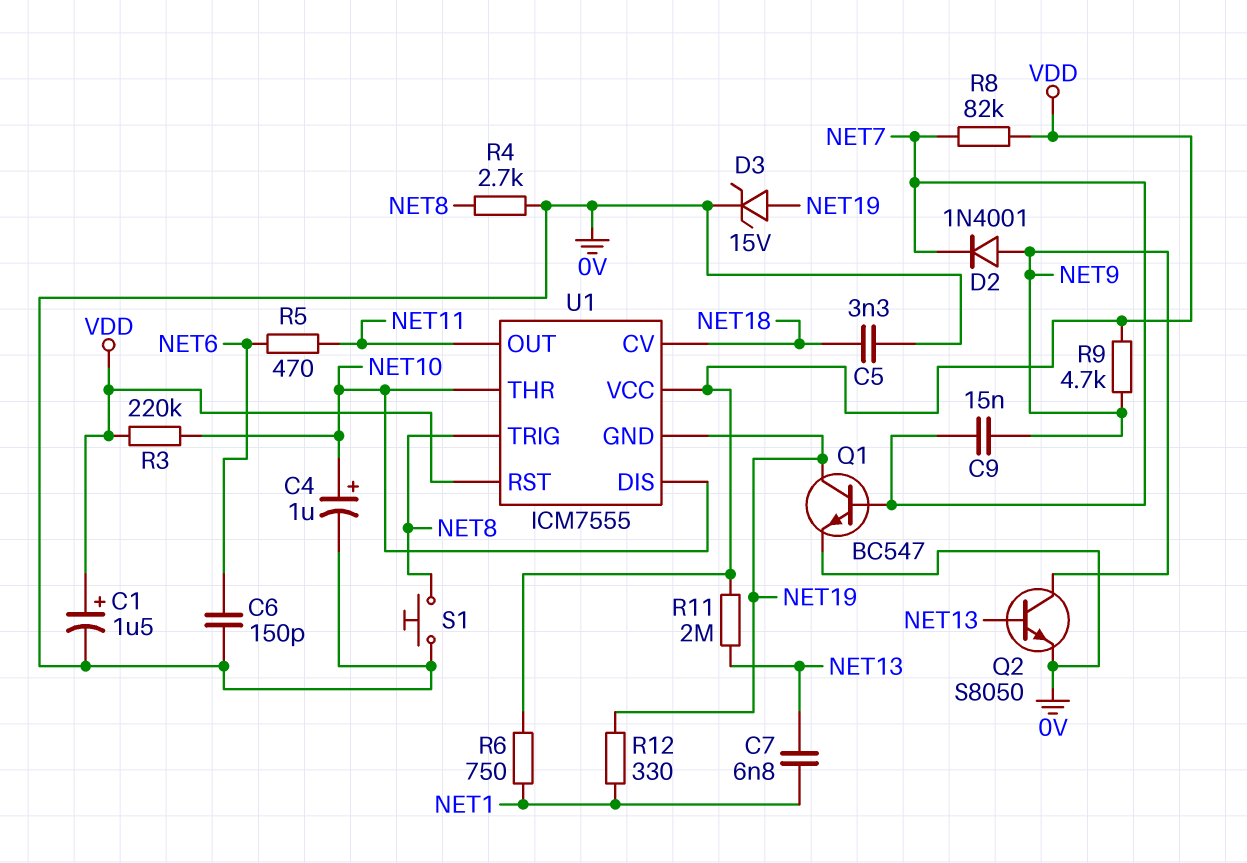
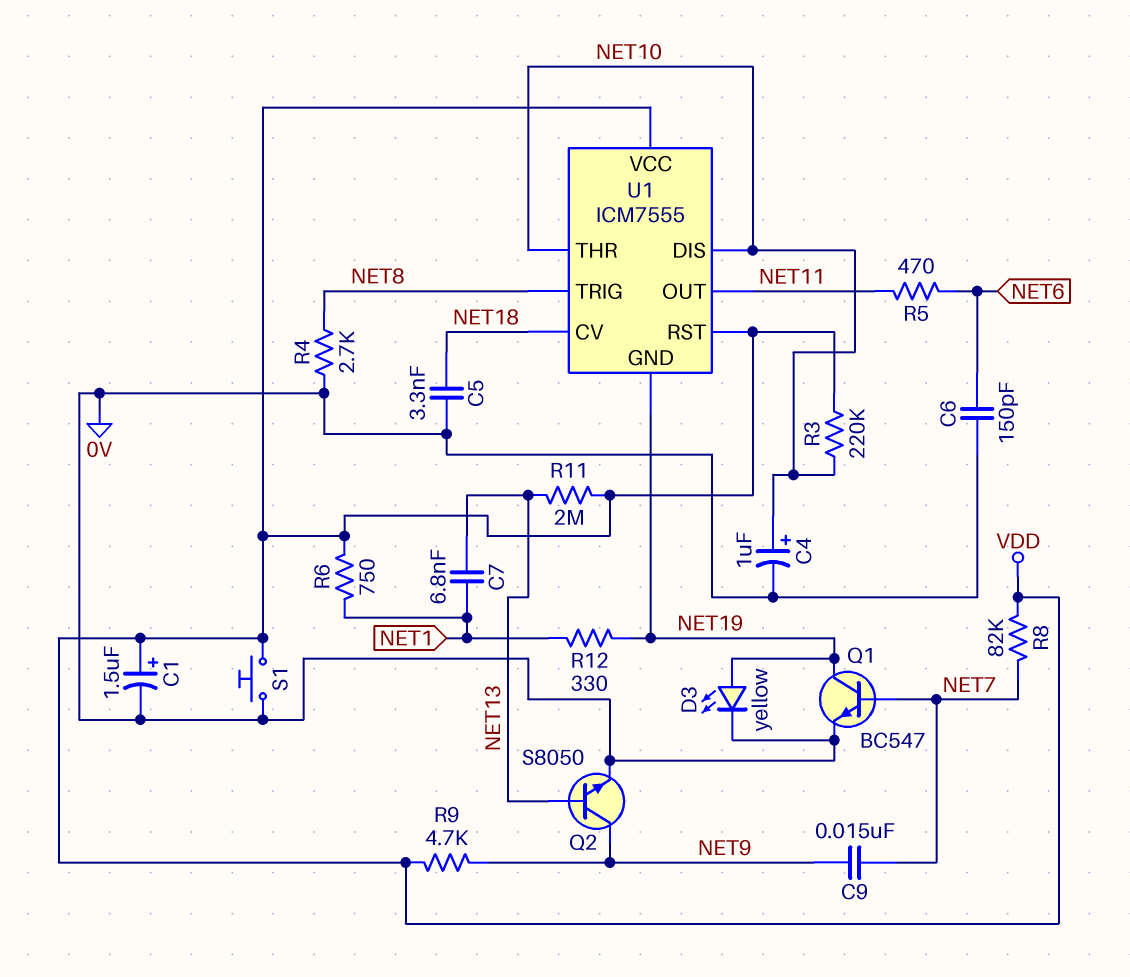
D2: diode 1N4001 (A NET9, K NET7) -> none
D3: zener 15V (A NET19, K 0V) -> LED yellow (A NET19, K 0V)
S1: button (0V, NET8) -> button (0V, VDD)

